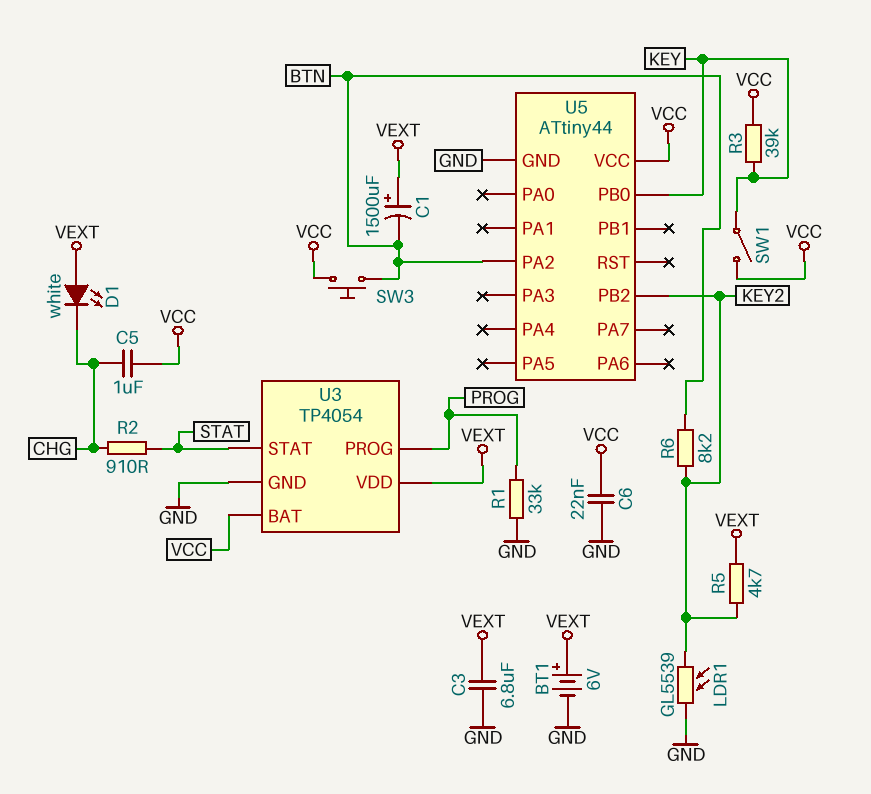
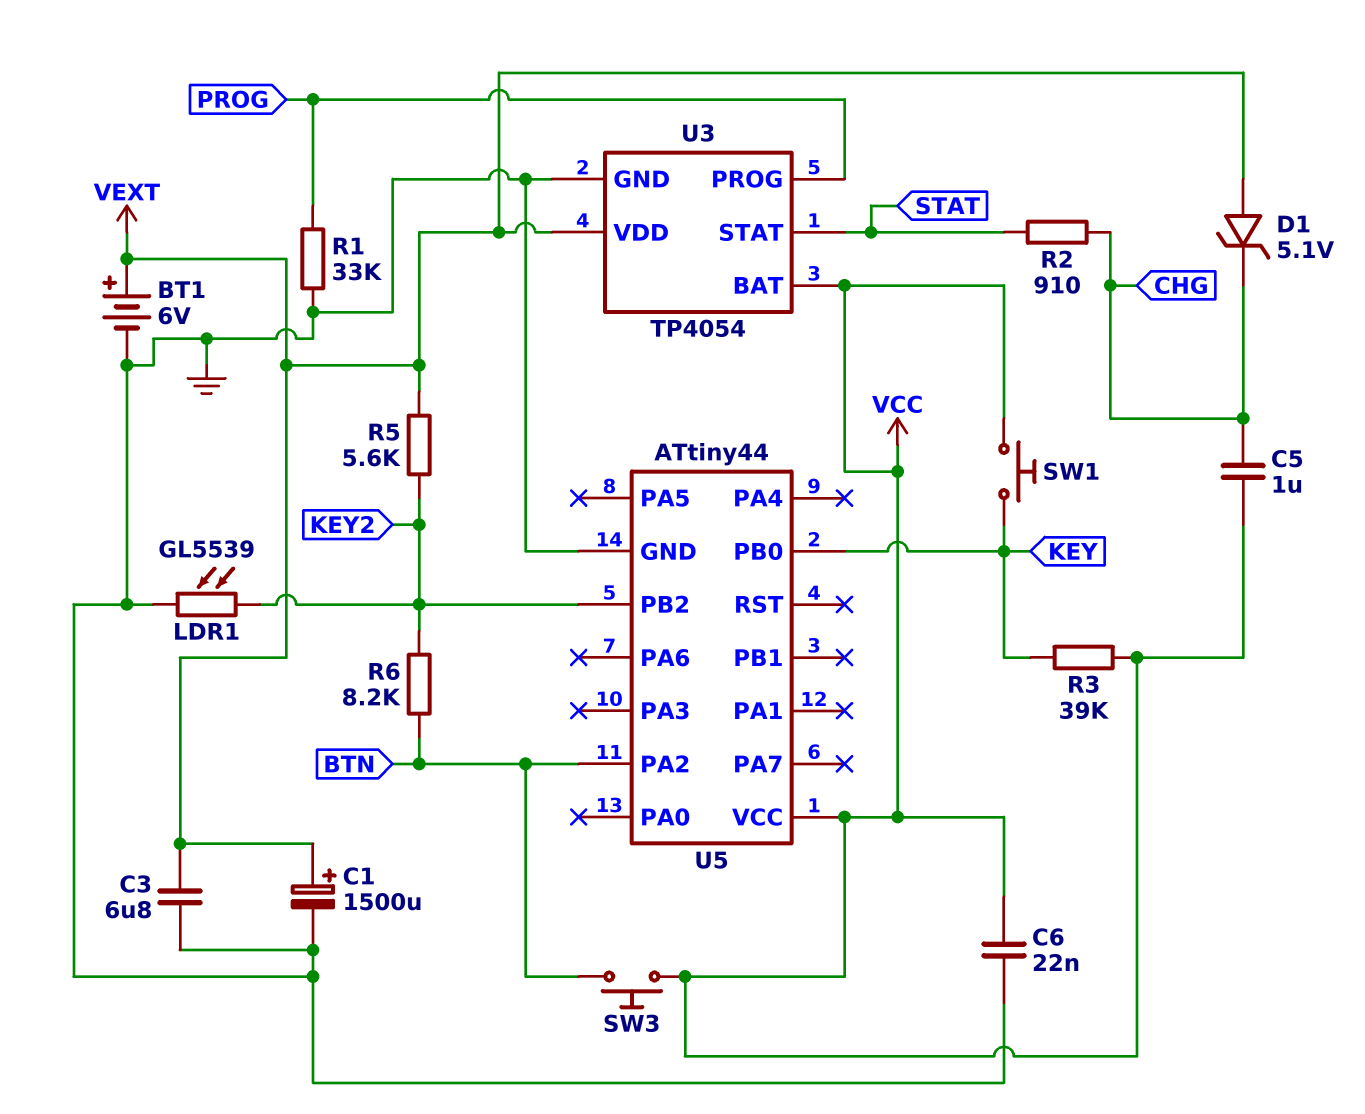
C1: 1500uF (plus VEXT, minus BTN) -> 1500uF (plus VEXT, minus GND)
D1: LED white (A VEXT, K CHG) -> zener 5.1V (A VEXT, K CHG)
R5: 4.7k (KEY2, VEXT) -> 5.6k (KEY2, VEXT)
SW1: switch (KEY, VCC) -> button (KEY, VCC)

